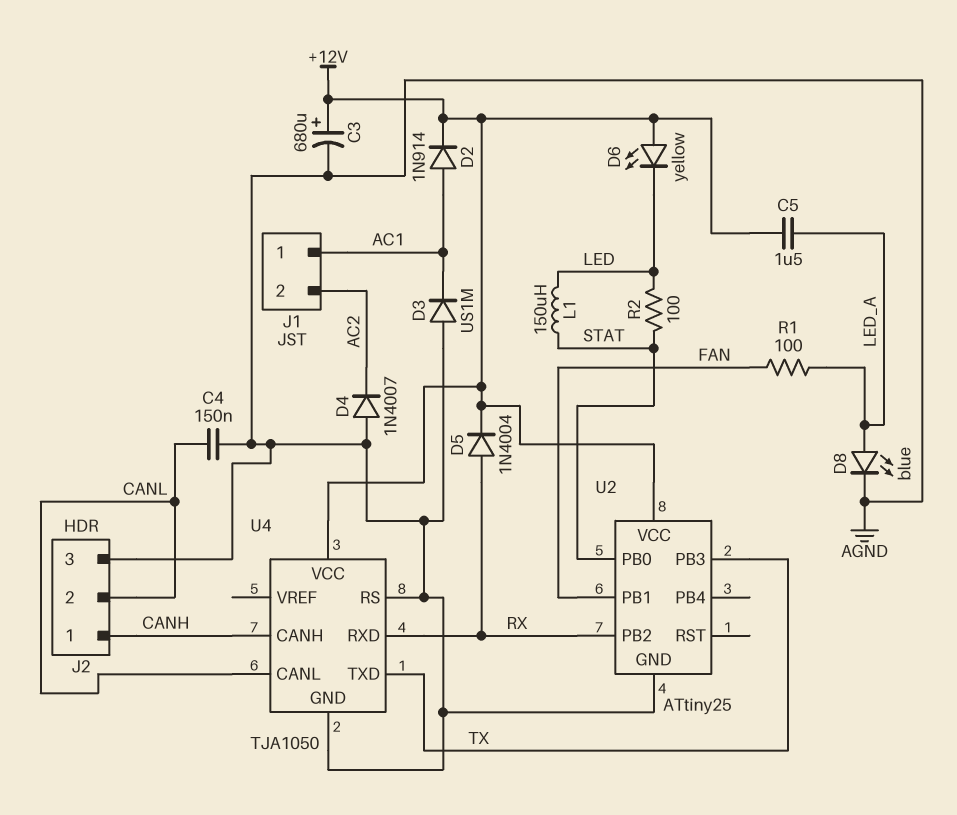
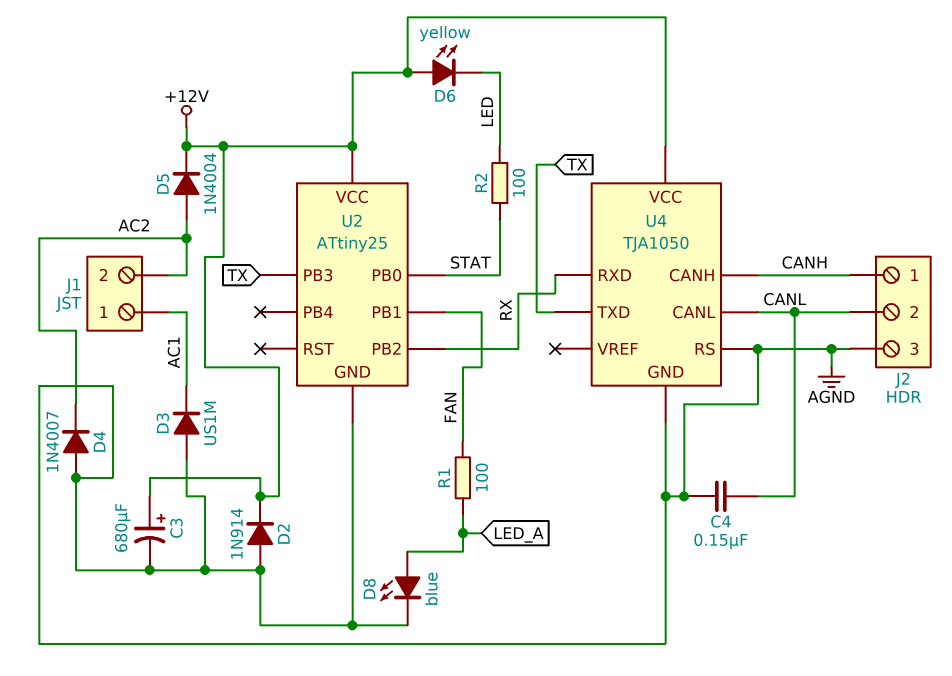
C5: 1.5uF (+12V, LED_A) -> none
D2: diode 1N914 (A AC1, K +12V) -> diode 1N914 (A AGND, K +12V)
D5: diode 1N4004 (A RX, K +12V) -> diode 1N4004 (A AC2, K +12V)
L1: 150uH (LED, STAT) -> none

